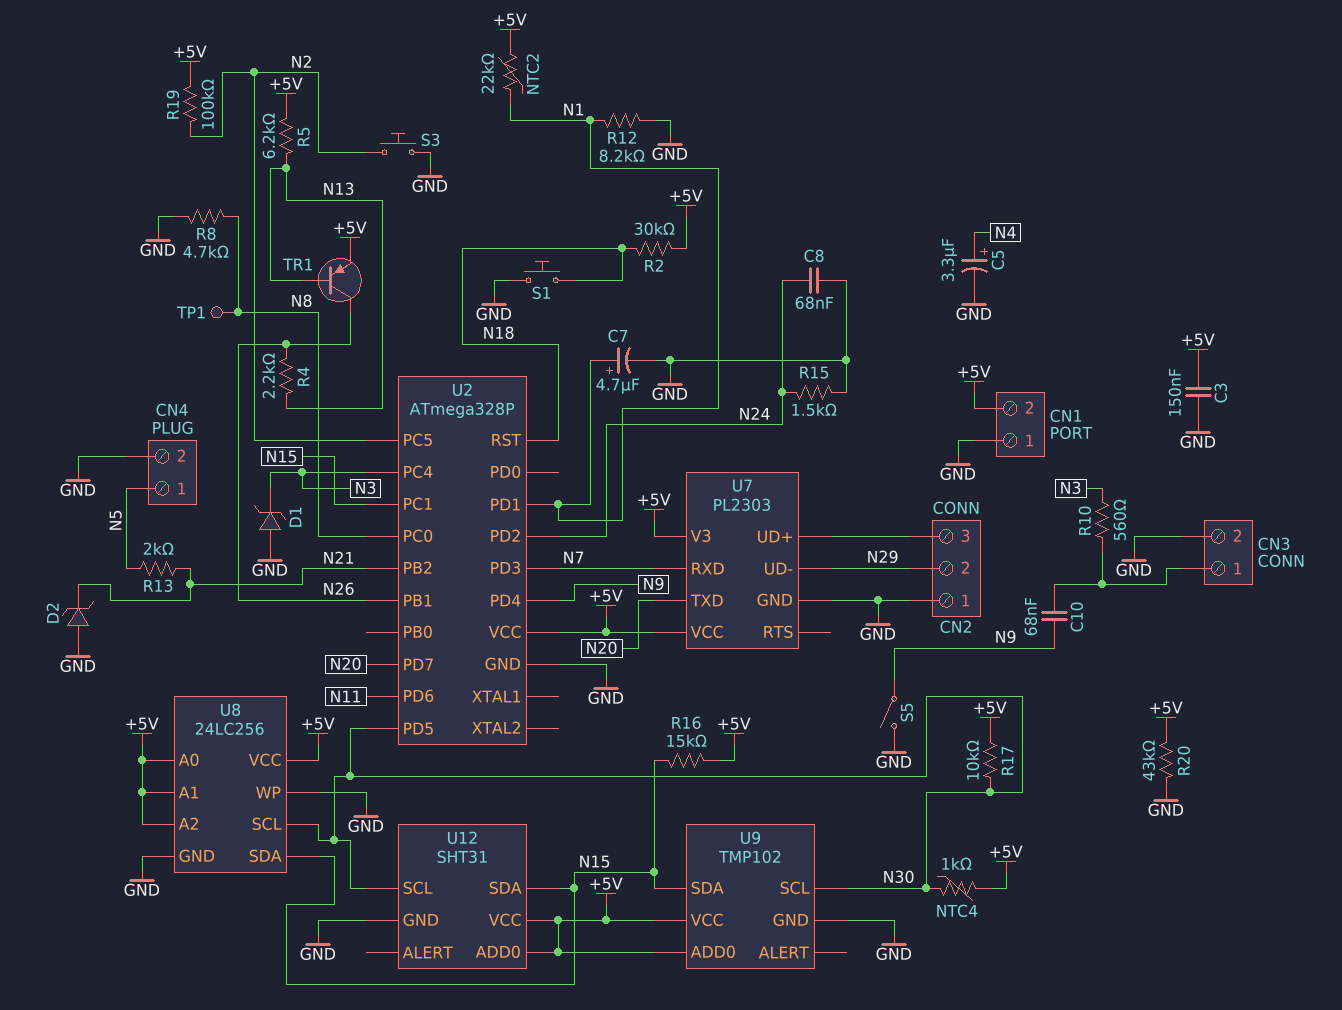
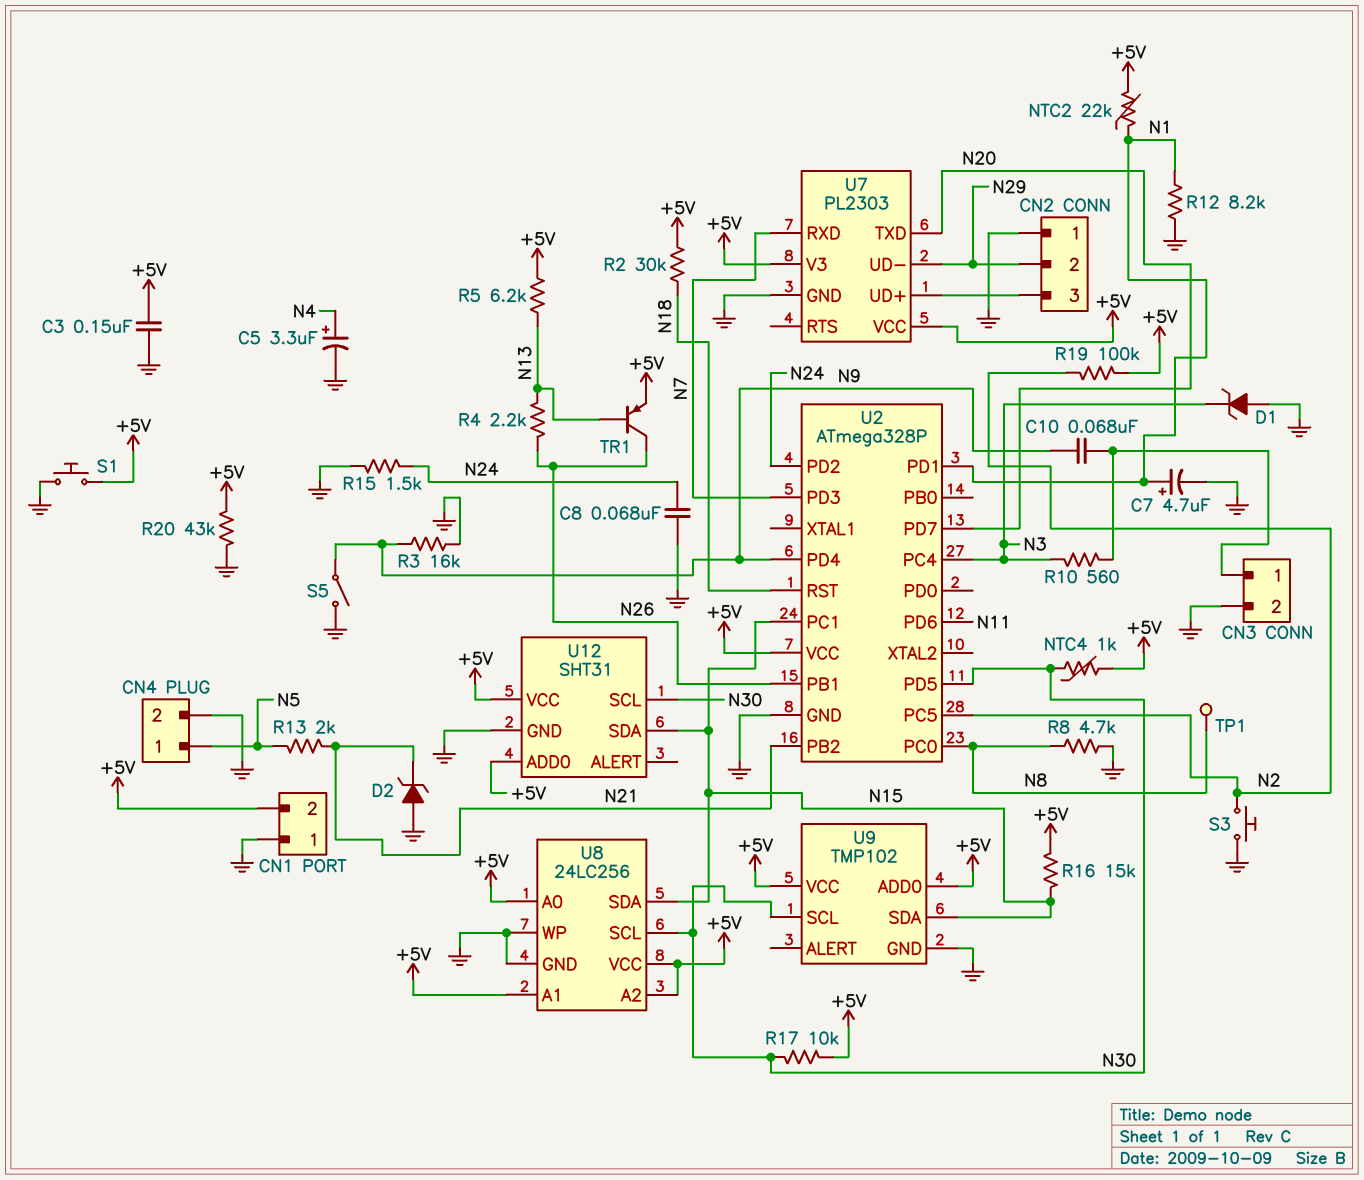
R3: none -> 16k (GND, N9)
S1: button (GND, N18) -> button (+5V, GND)

